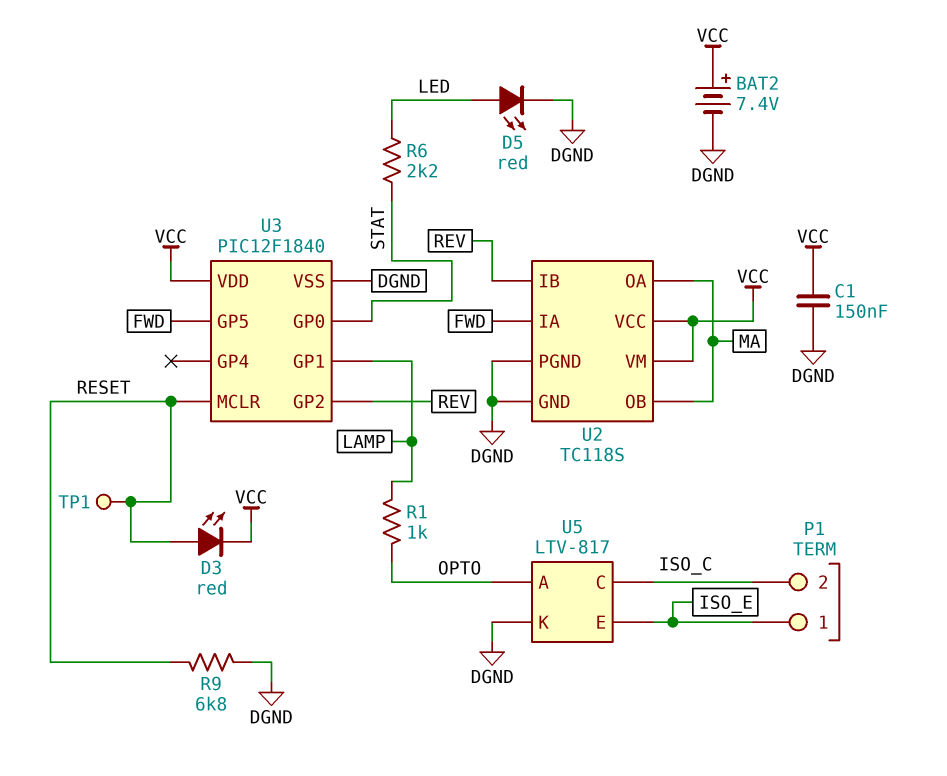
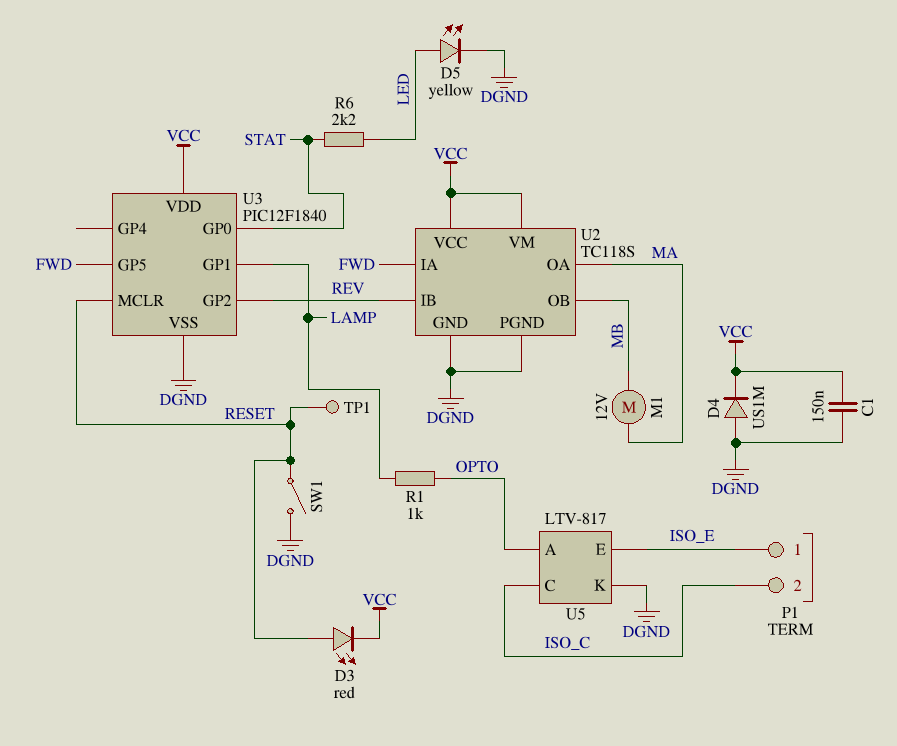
BAT2: 7.4V (plus VCC, minus DGND) -> none
D4: none -> diode US1M (A DGND, K VCC)
D5: LED red (A LED, K DGND) -> LED yellow (A LED, K DGND)
M1: none -> motor 12V (MA, MB)
R9: 6.8k (DGND, RESET) -> none
SW1: none -> switch (DGND, RESET)
U2 pin OB: MA -> MB

